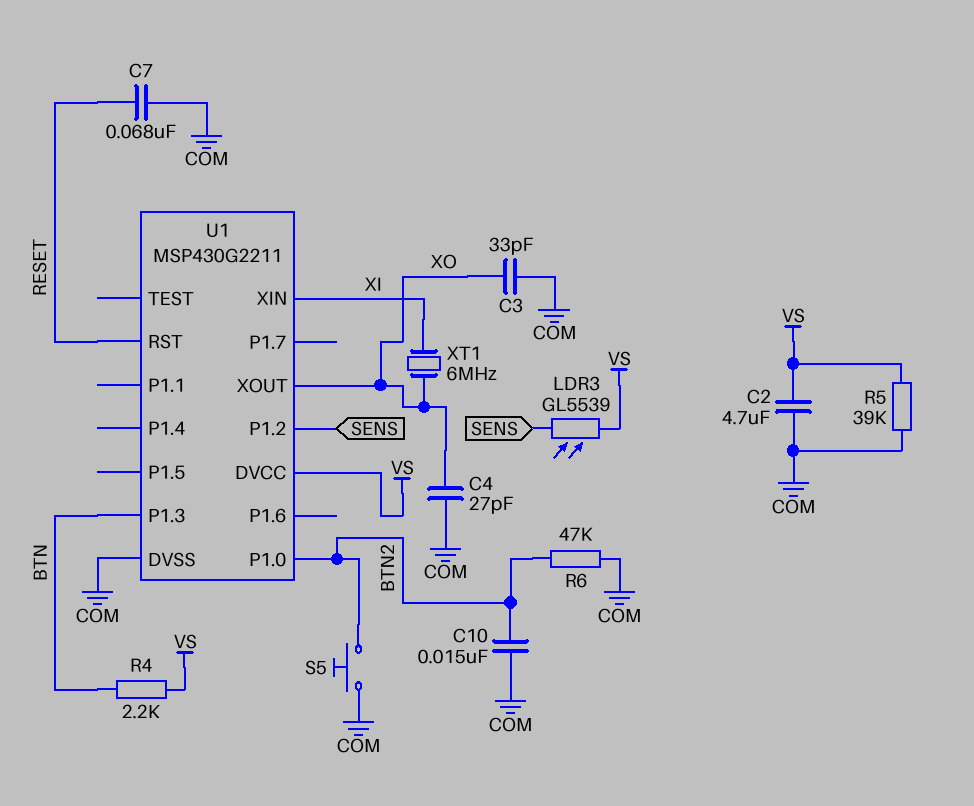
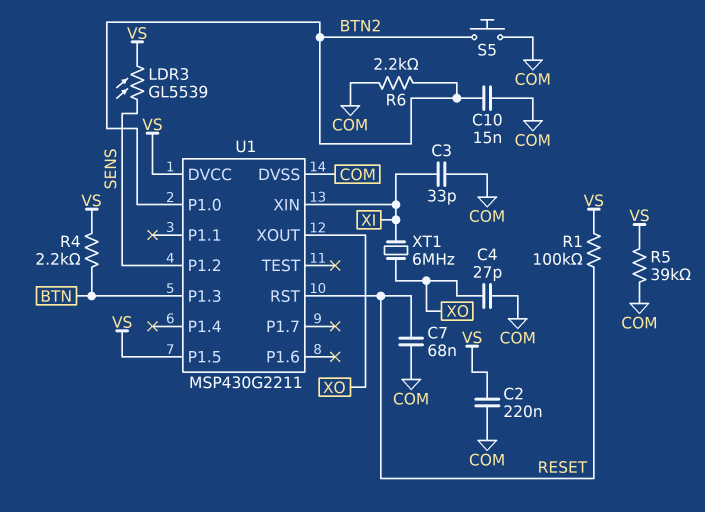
C2: 4.7uF (COM, VS) -> 220nF (COM, VS)
C3: 33pF (COM, XO) -> 33pF (COM, XI)
R1: none -> 100k (RESET, VS)
R6: 47k (BTN2, COM) -> 2.2k (BTN2, COM)
U1 pin P1.5: none -> VS

